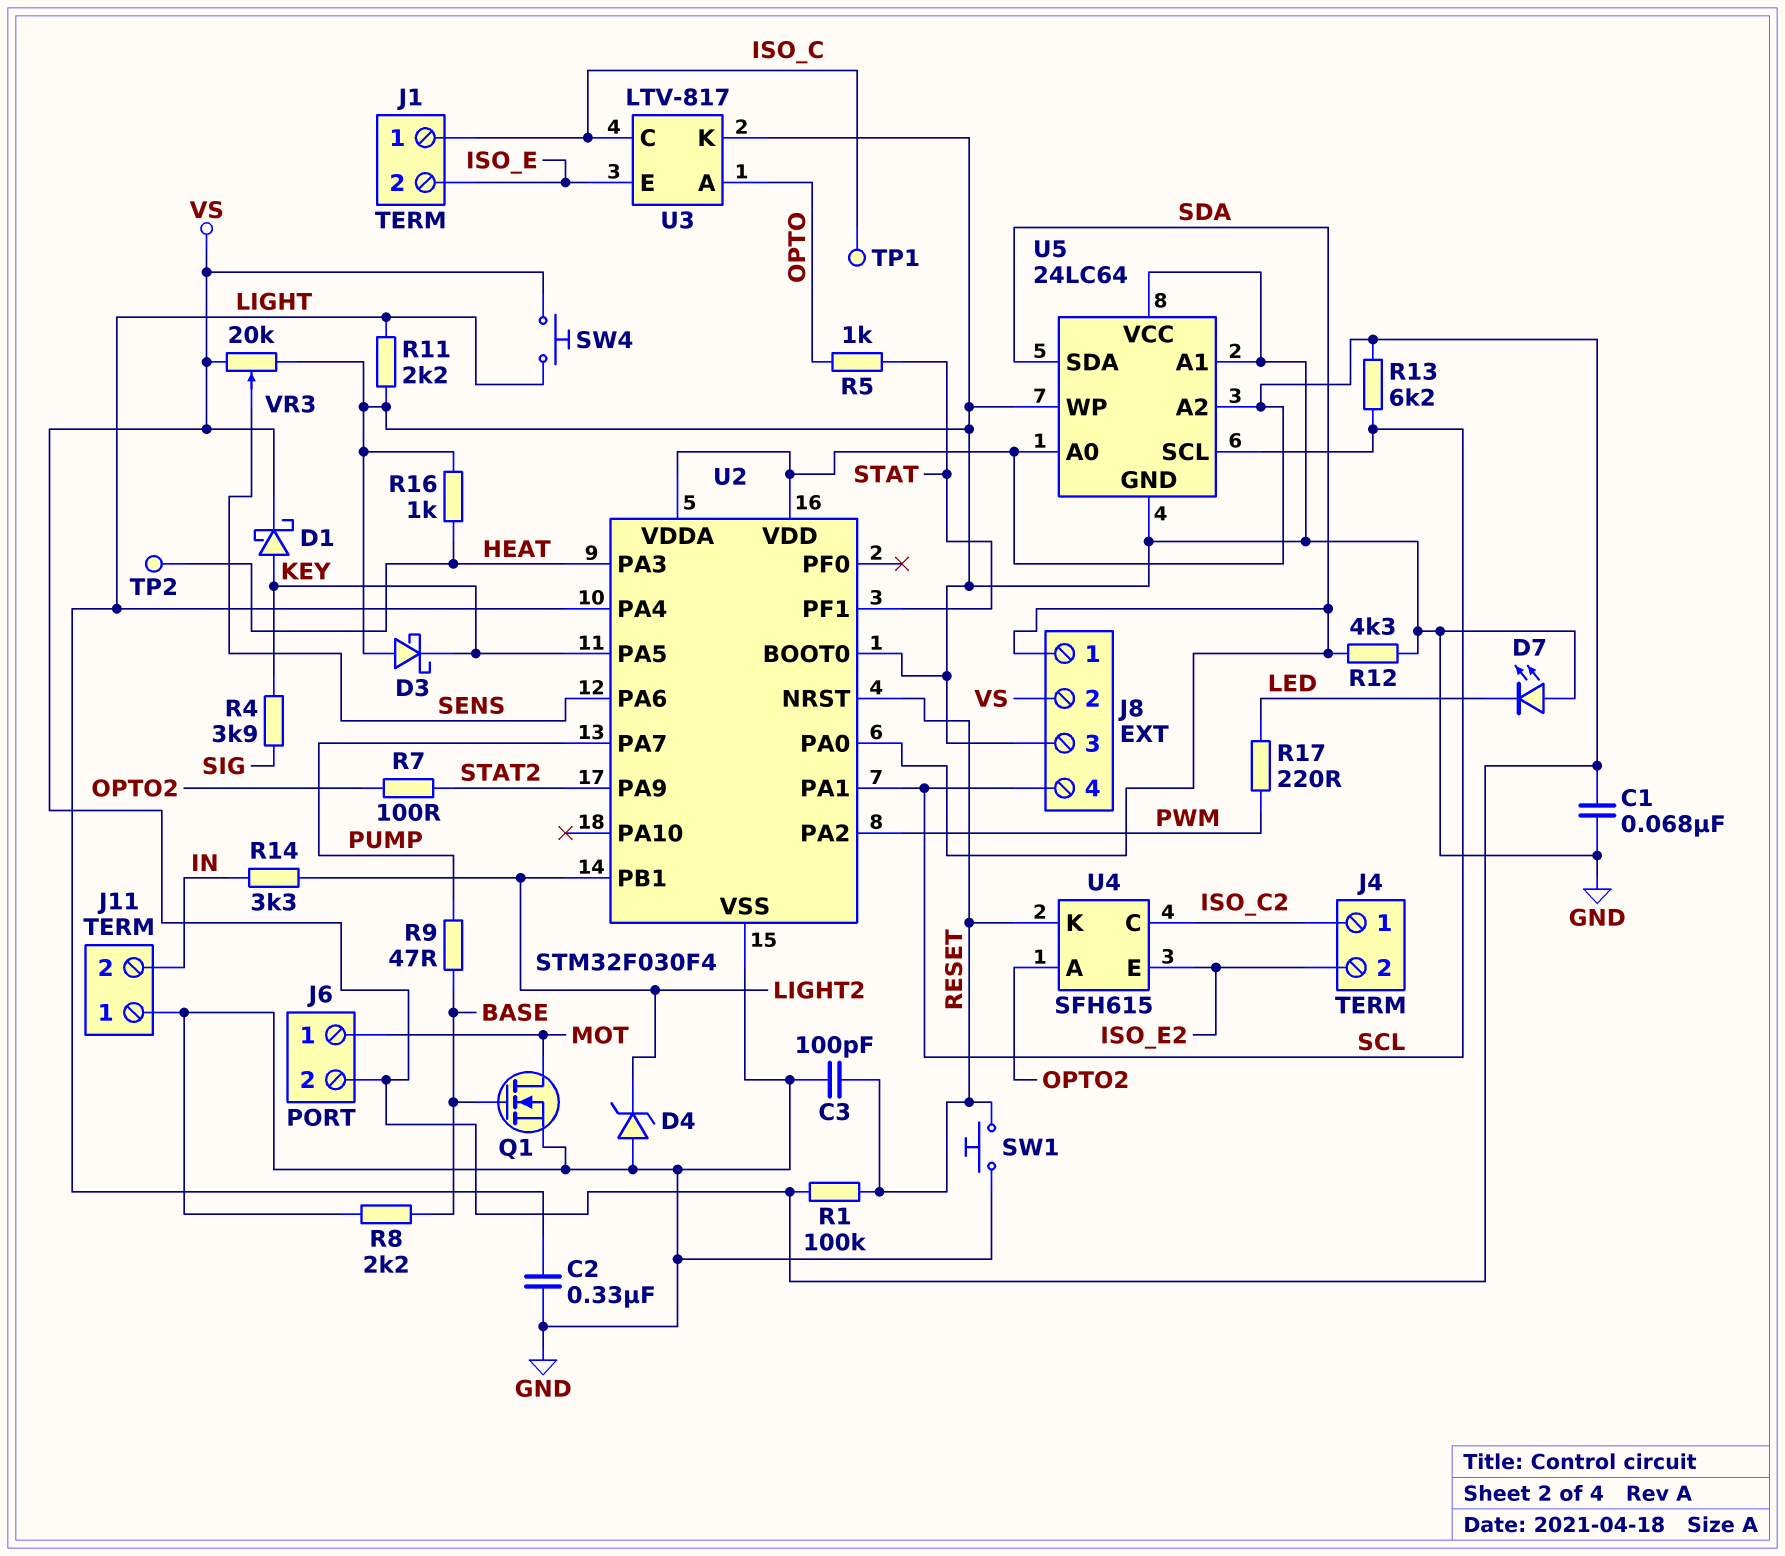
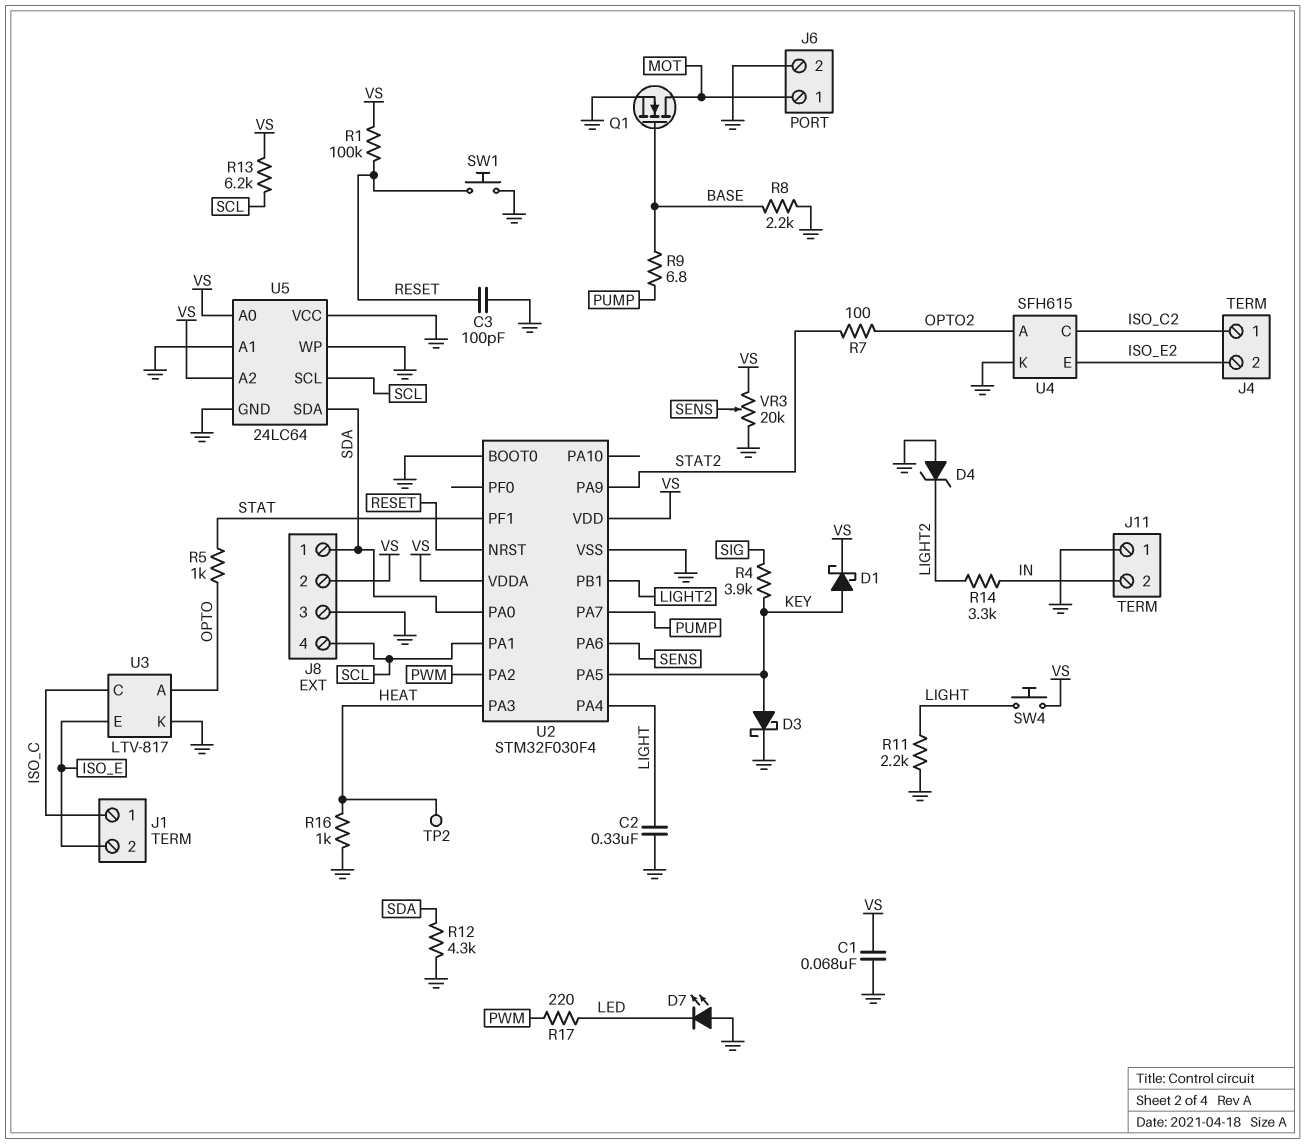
D3: schottky (A GND, K KEY) -> schottky (A KEY, K GND)
J6 pin 2: VS -> GND
R9: 47 (BASE, PUMP) -> 6.8 (BASE, PUMP)
TP1: test point (ISO_C) -> none
U4 pin K: RESET -> GND

